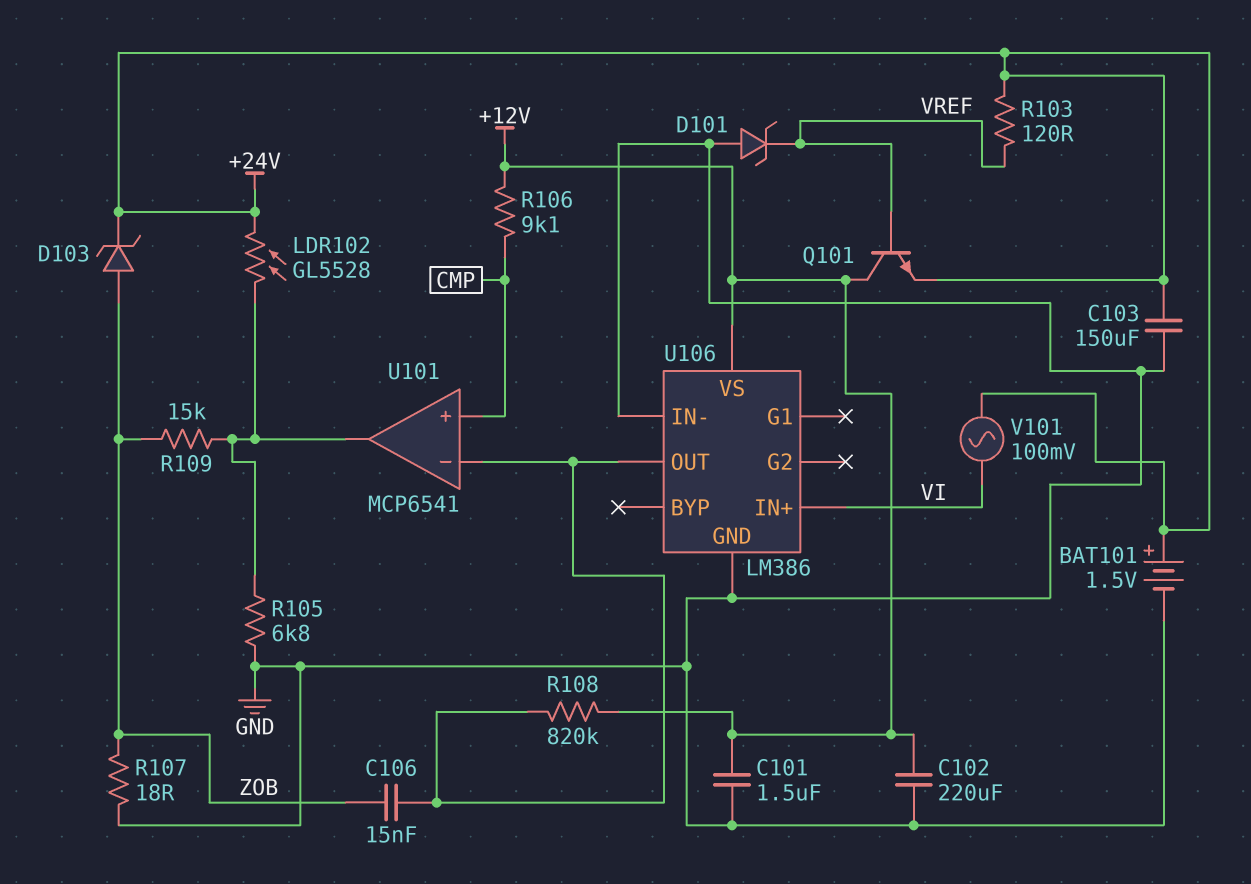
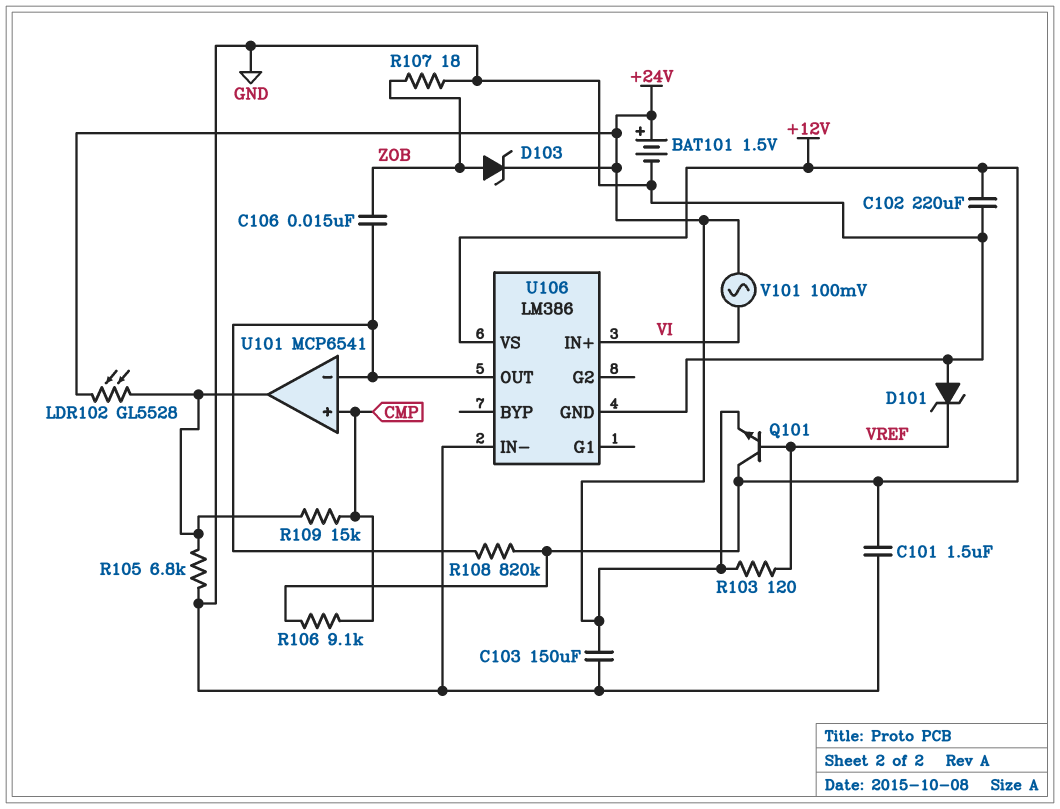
R109: 15k (U101/out, ZOB) -> 15k (CMP, U101/out)

